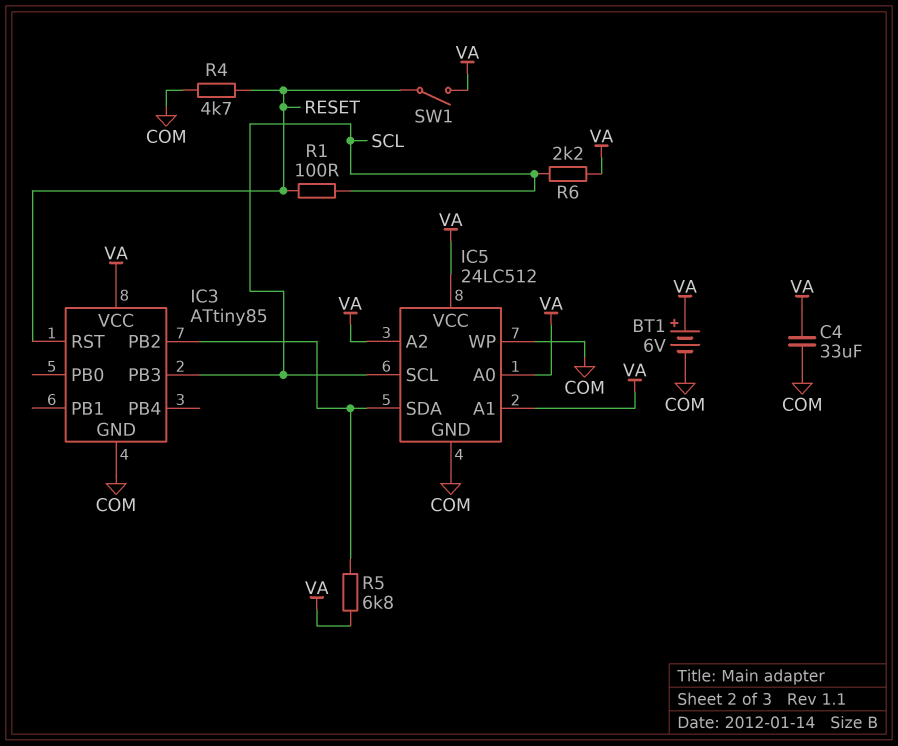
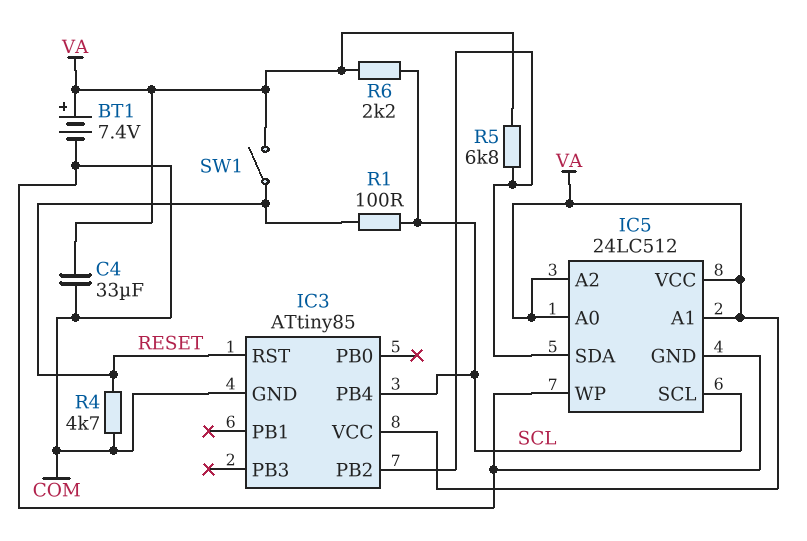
BT1: 6V (plus VA, minus COM) -> 7.4V (plus VA, minus COM)
IC3 pin PB3: SCL -> none
IC3 pin PB4: none -> SCL

